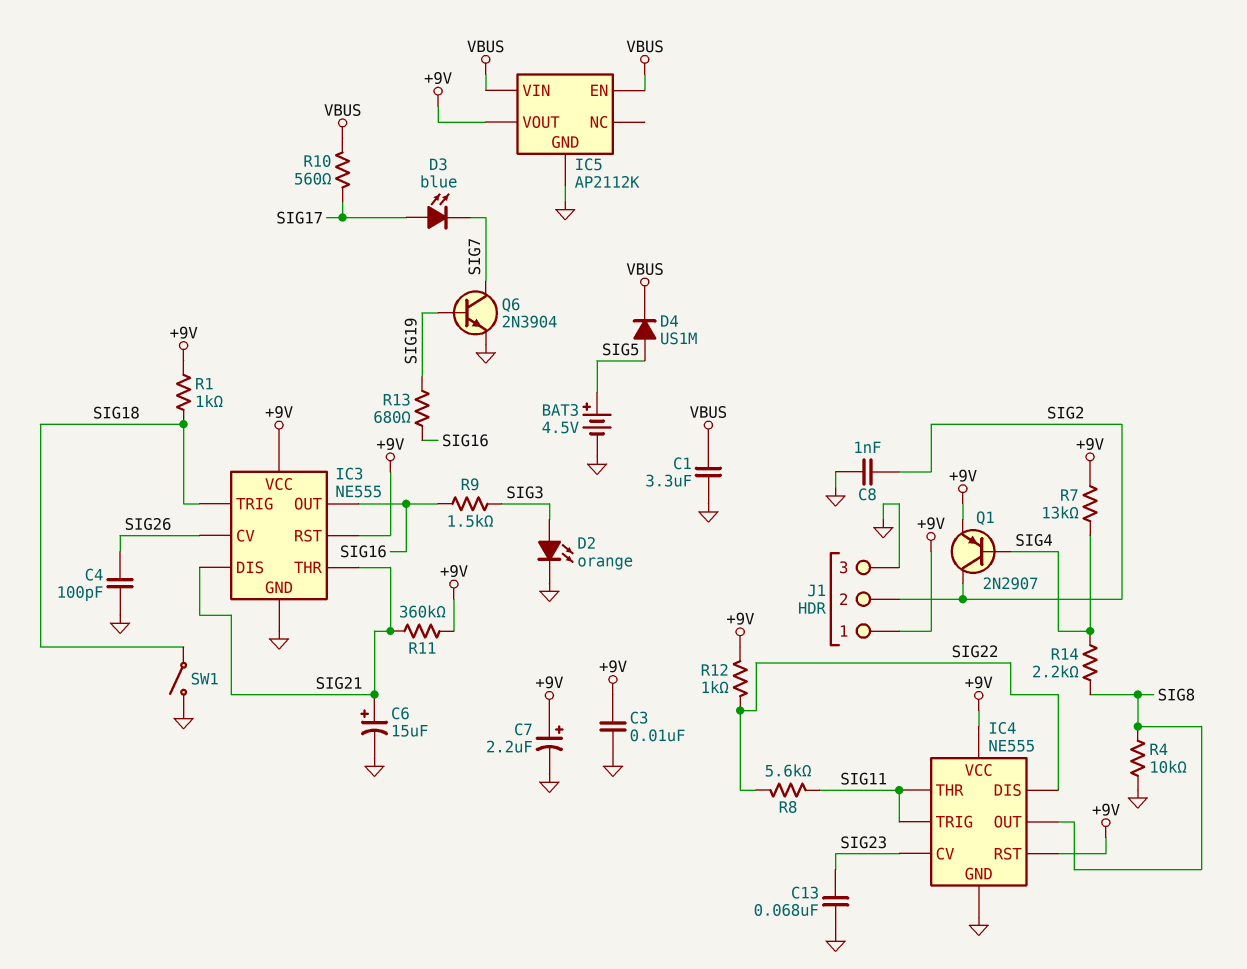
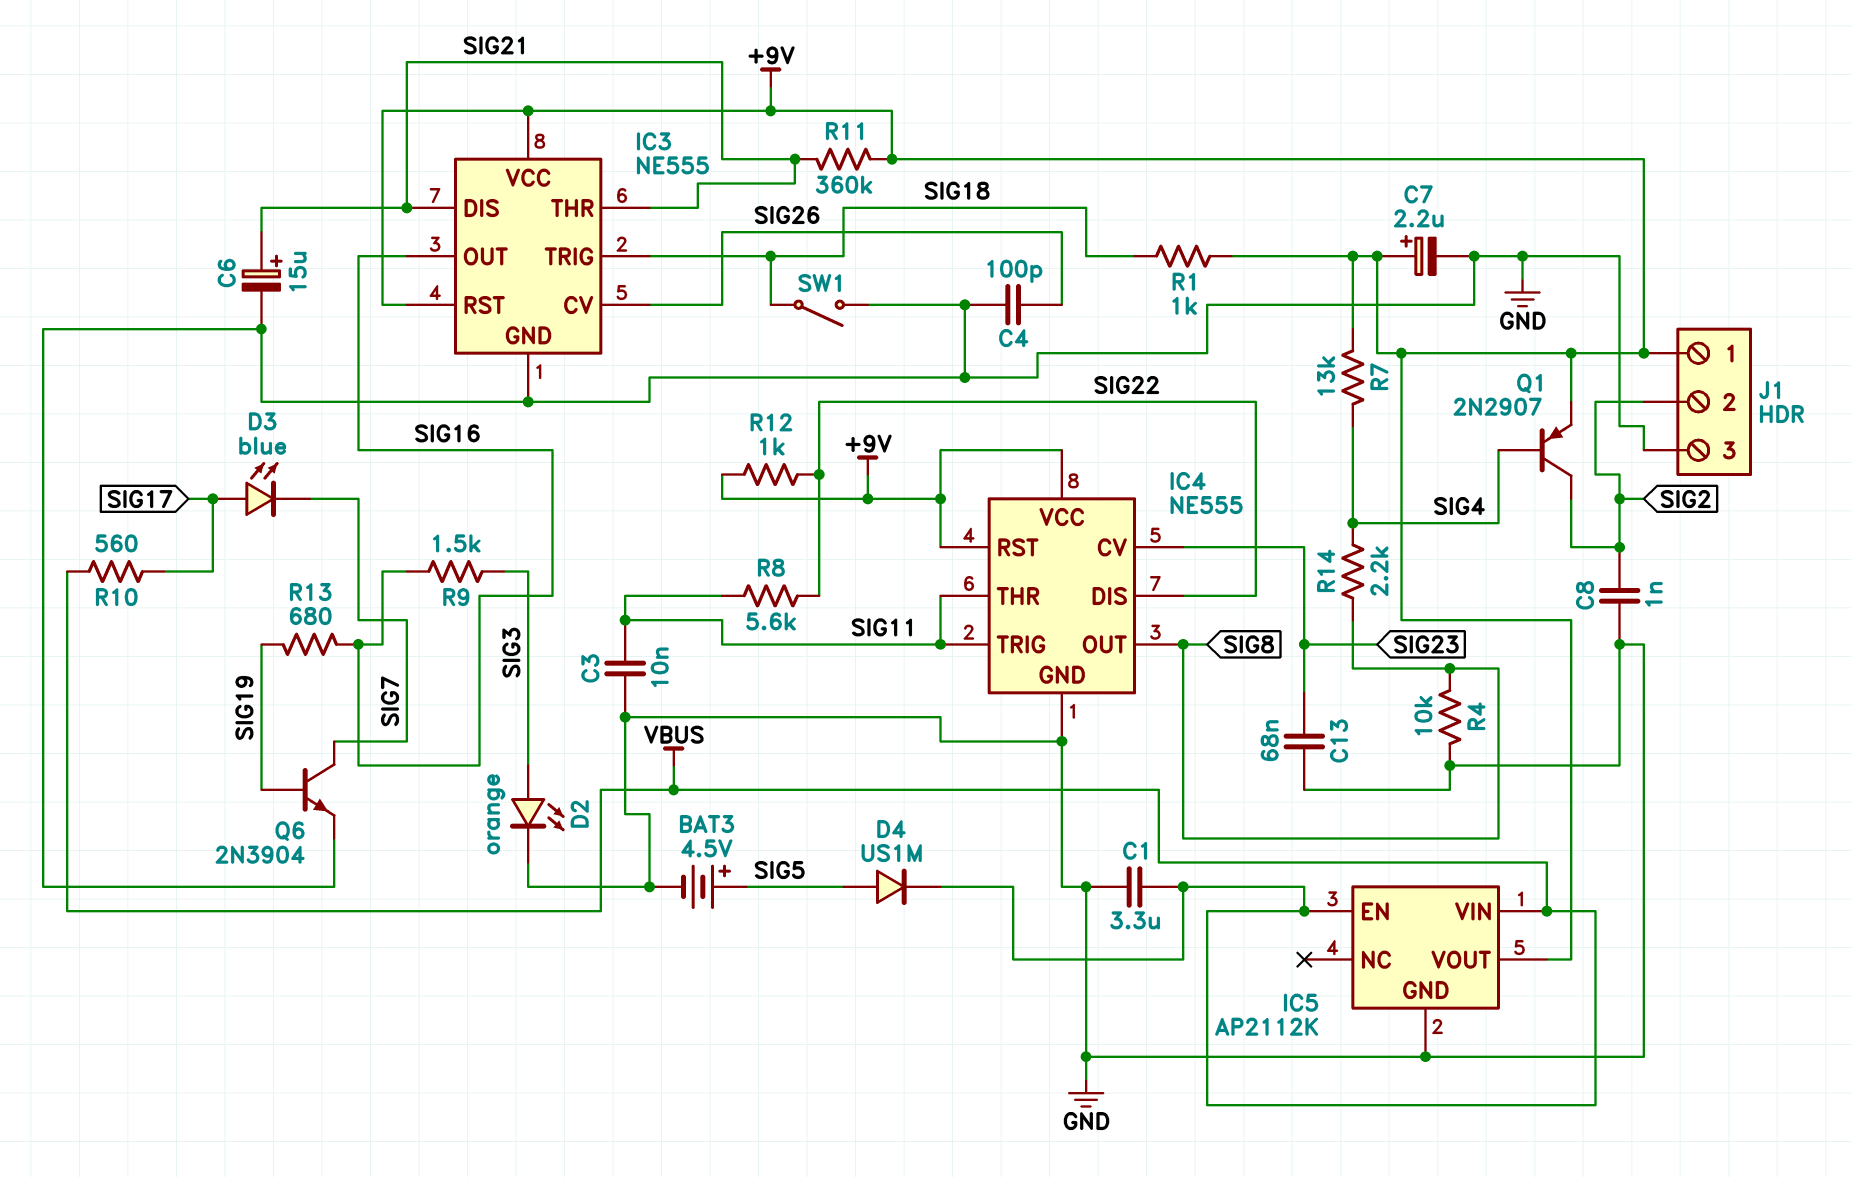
C3: 10nF (+9V, GND) -> 10nF (GND, SIG11)

